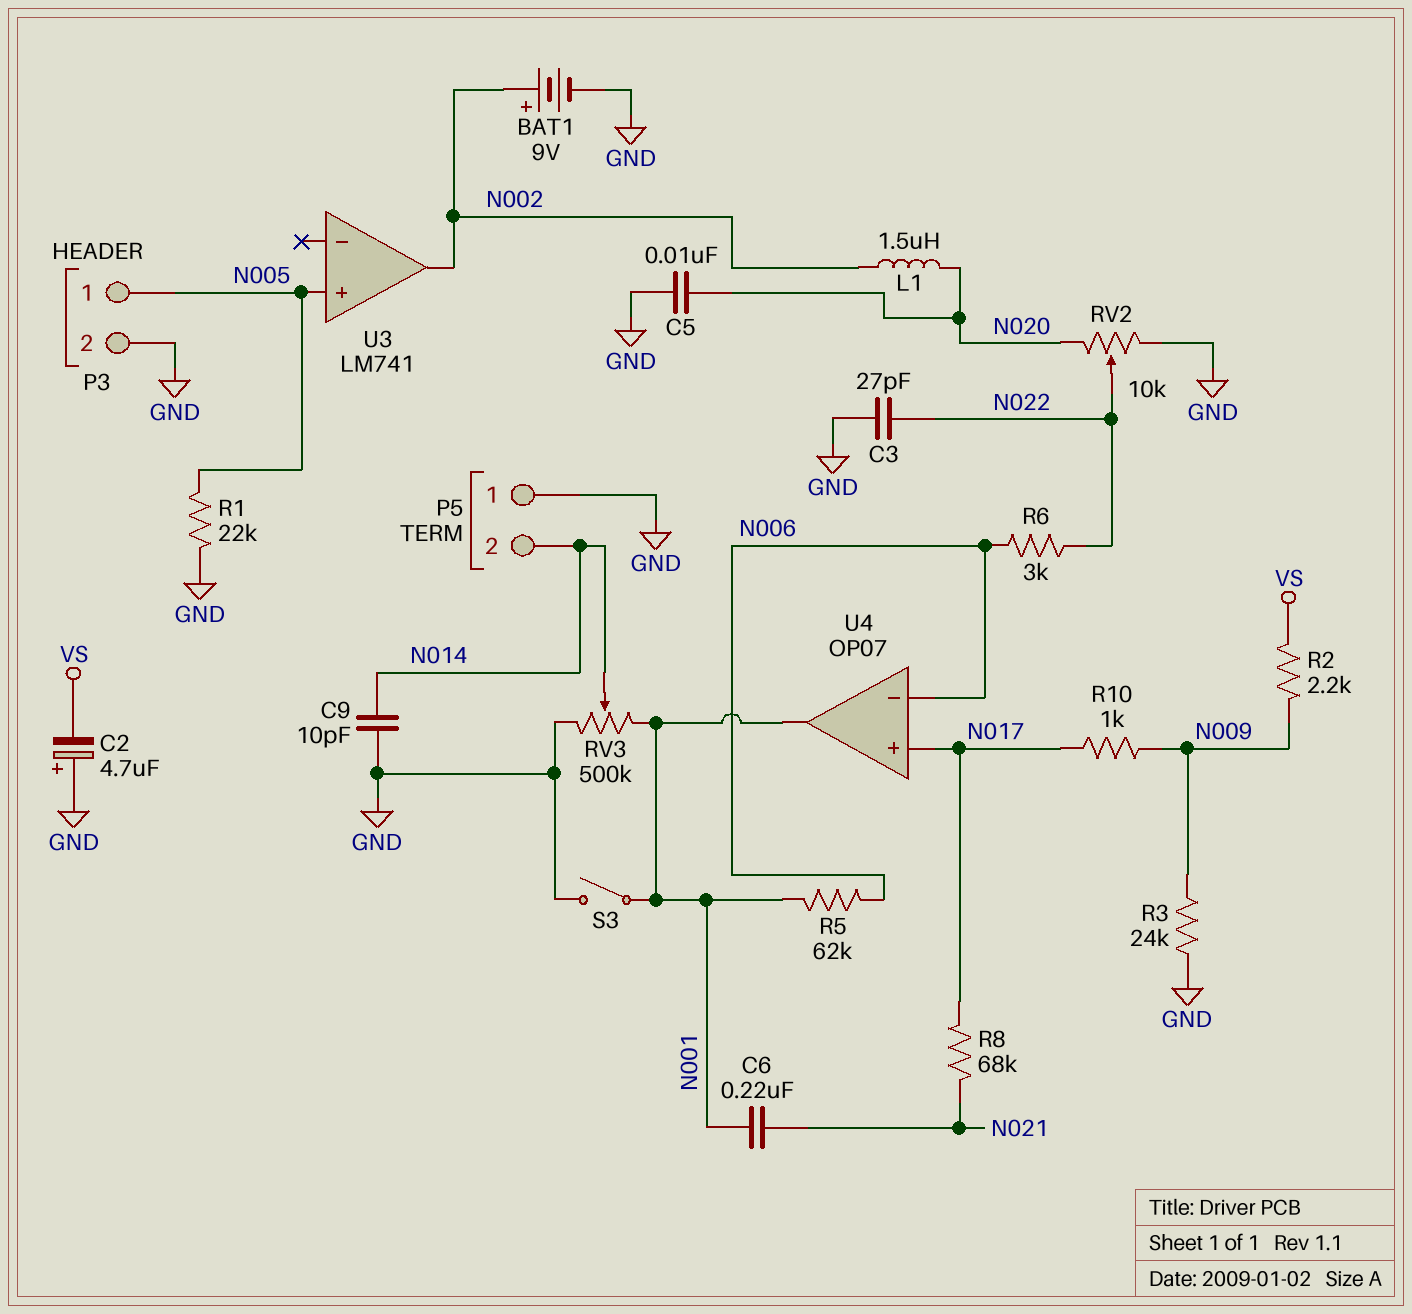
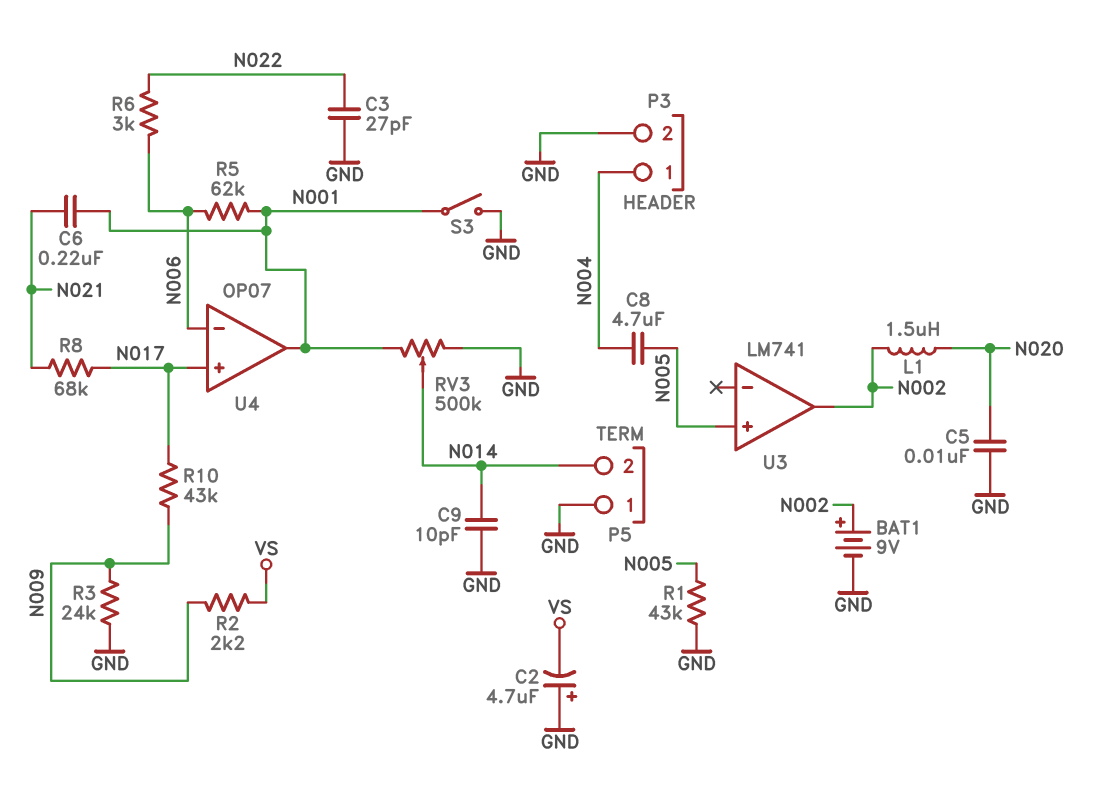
C8: none -> 4.7uF (N004, N005)
P3 pin 1: N005 -> N004
R1: 22k (GND, N005) -> 43k (GND, N005)
R10: 1k (N009, N017) -> 43k (N009, N017)
RV2: 10k (GND, N020, wiper N022) -> none

